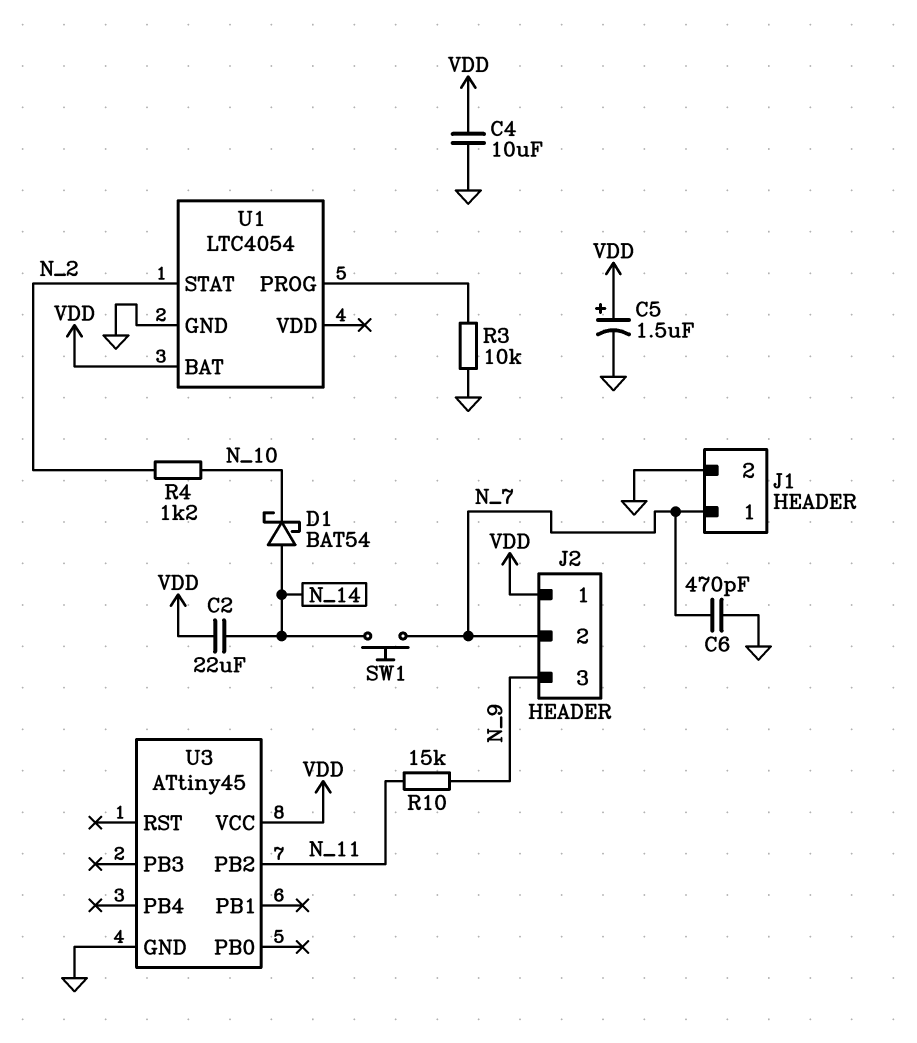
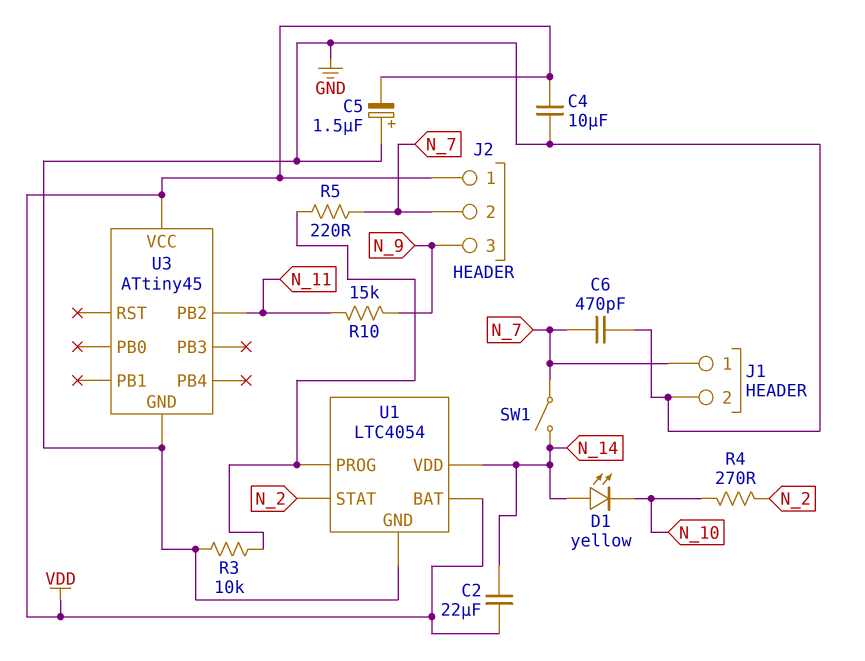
C5: 1.5uF (plus VDD, minus GND) -> 1.5uF (plus GND, minus VDD)
D1: schottky BAT54 (A N_14, K N_10) -> LED yellow (A N_14, K N_10)
R4: 1.2k (N_2, N_10) -> 270 (N_2, N_10)
R5: none -> 220 (N_7, U1/PROG)
SW1: button (N_7, N_14) -> switch (N_7, N_14)
U1 pin VDD: none -> N_14

